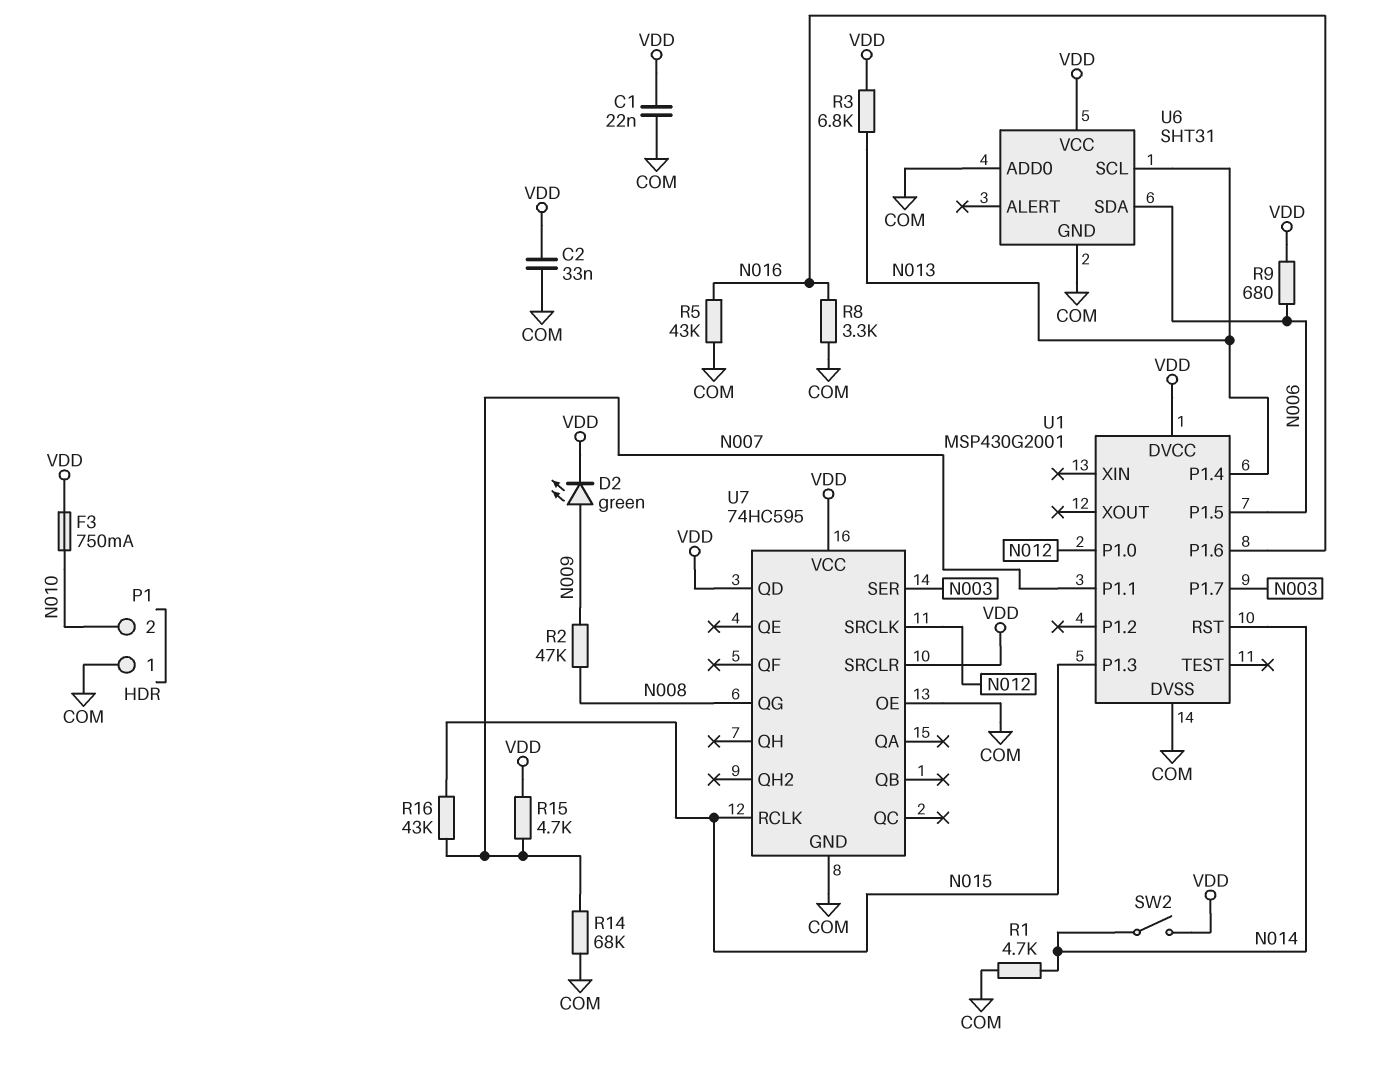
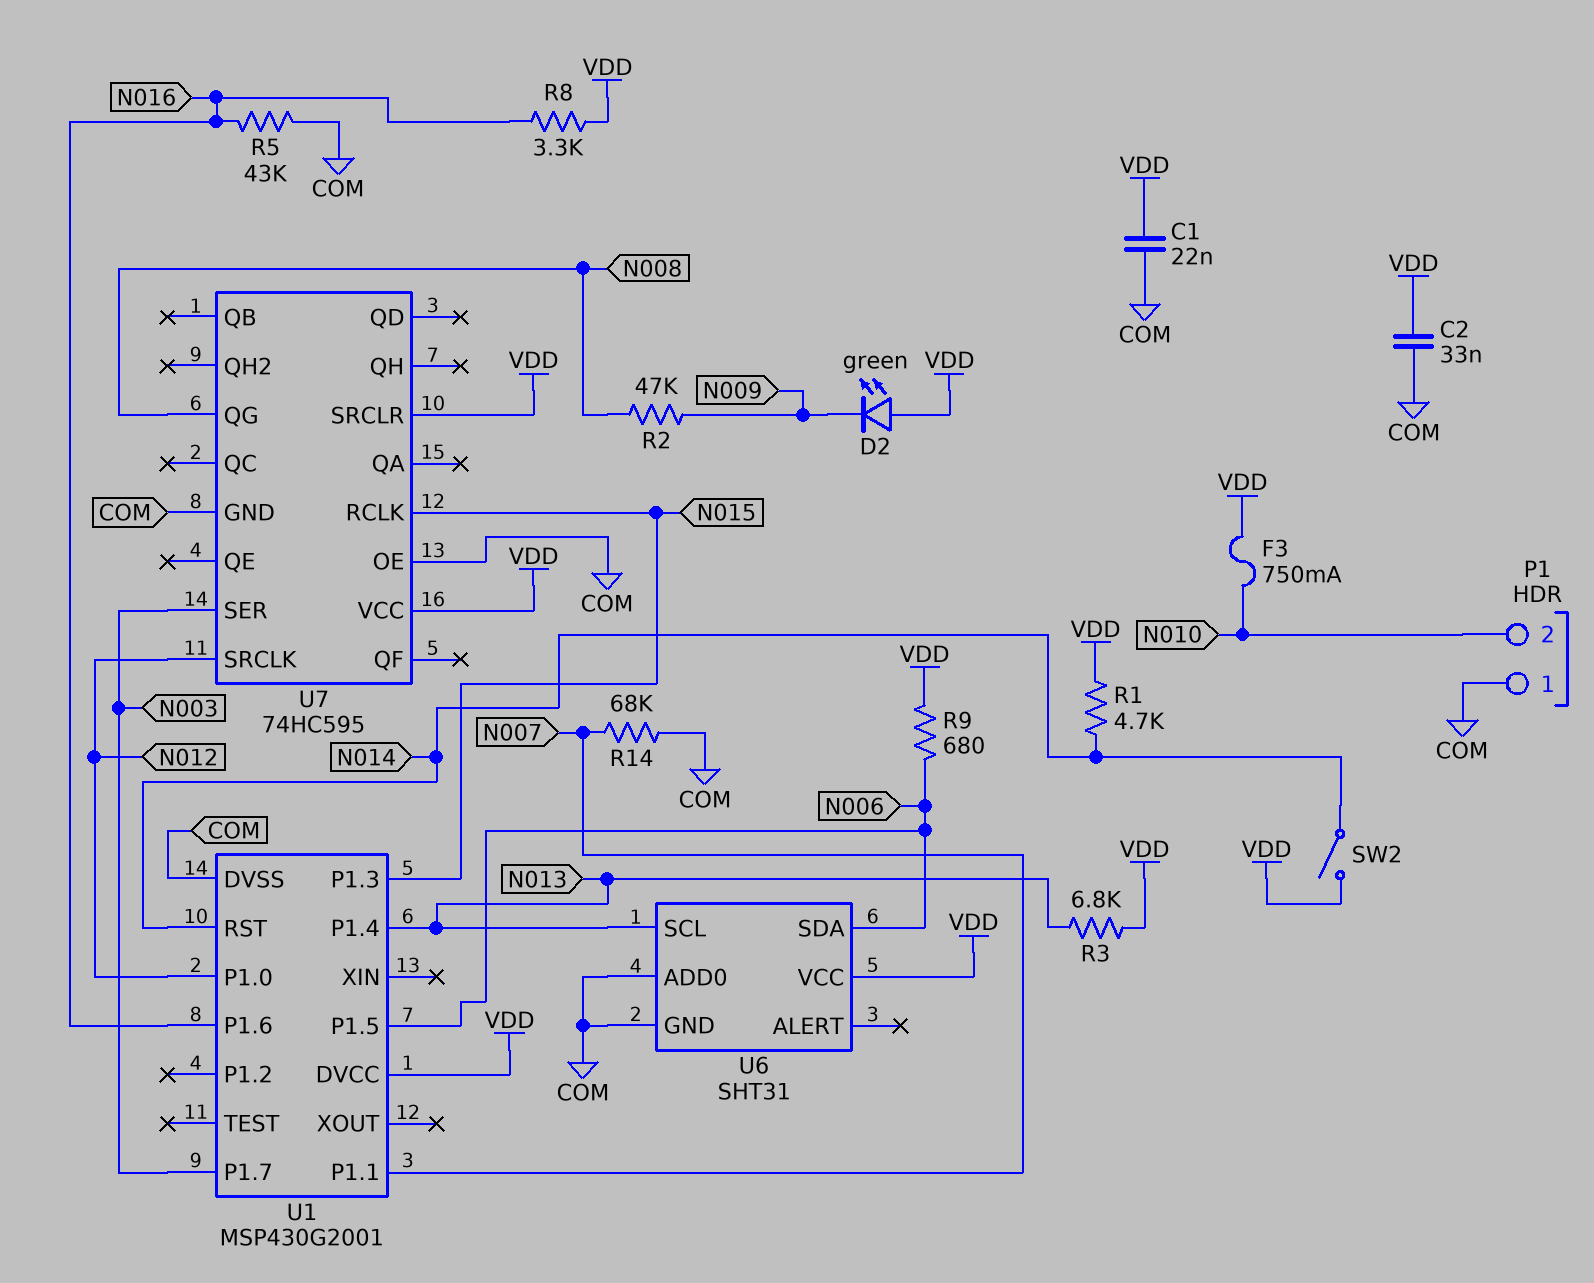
D2: LED green (A N009, K VDD) -> LED green (A VDD, K N009)
R1: 4.7k (COM, N014) -> 4.7k (N014, VDD)
R8: 3.3k (COM, N016) -> 3.3k (N016, VDD)
R15: 4.7k (N007, VDD) -> none
R16: 43k (N007, N015) -> none
U7 pin QD: VDD -> none

